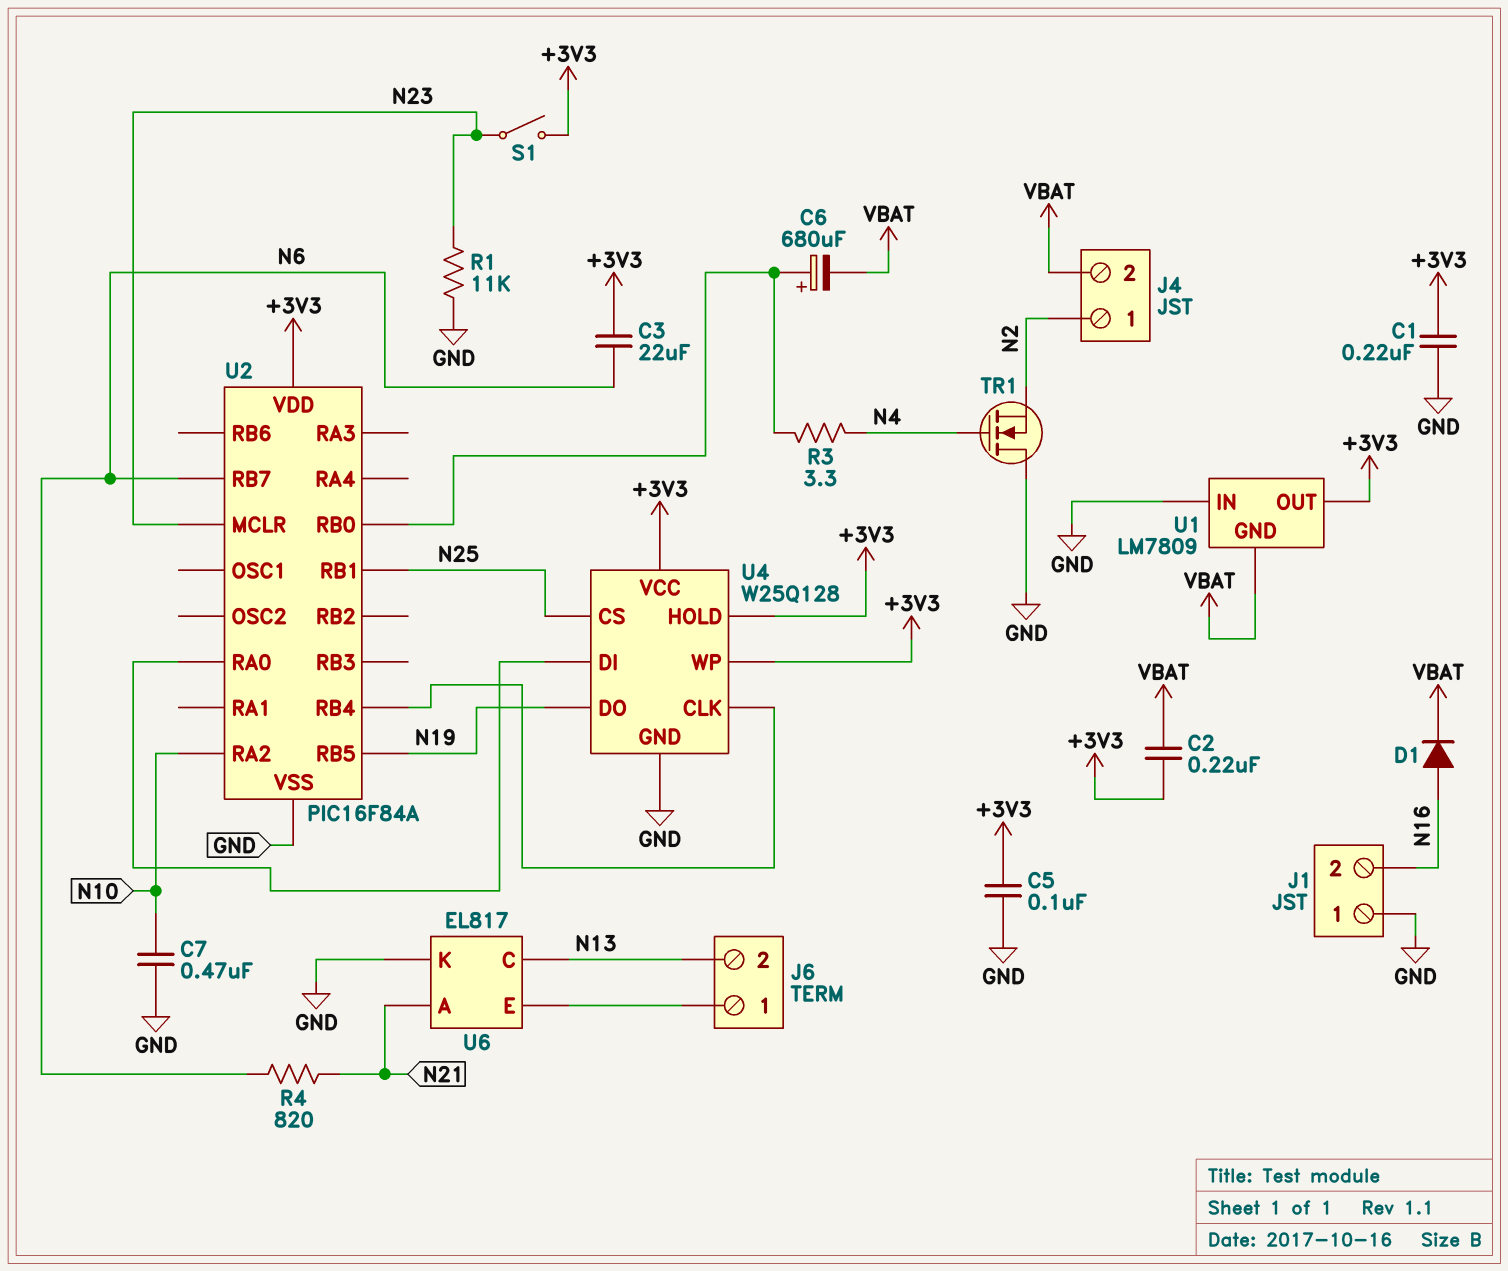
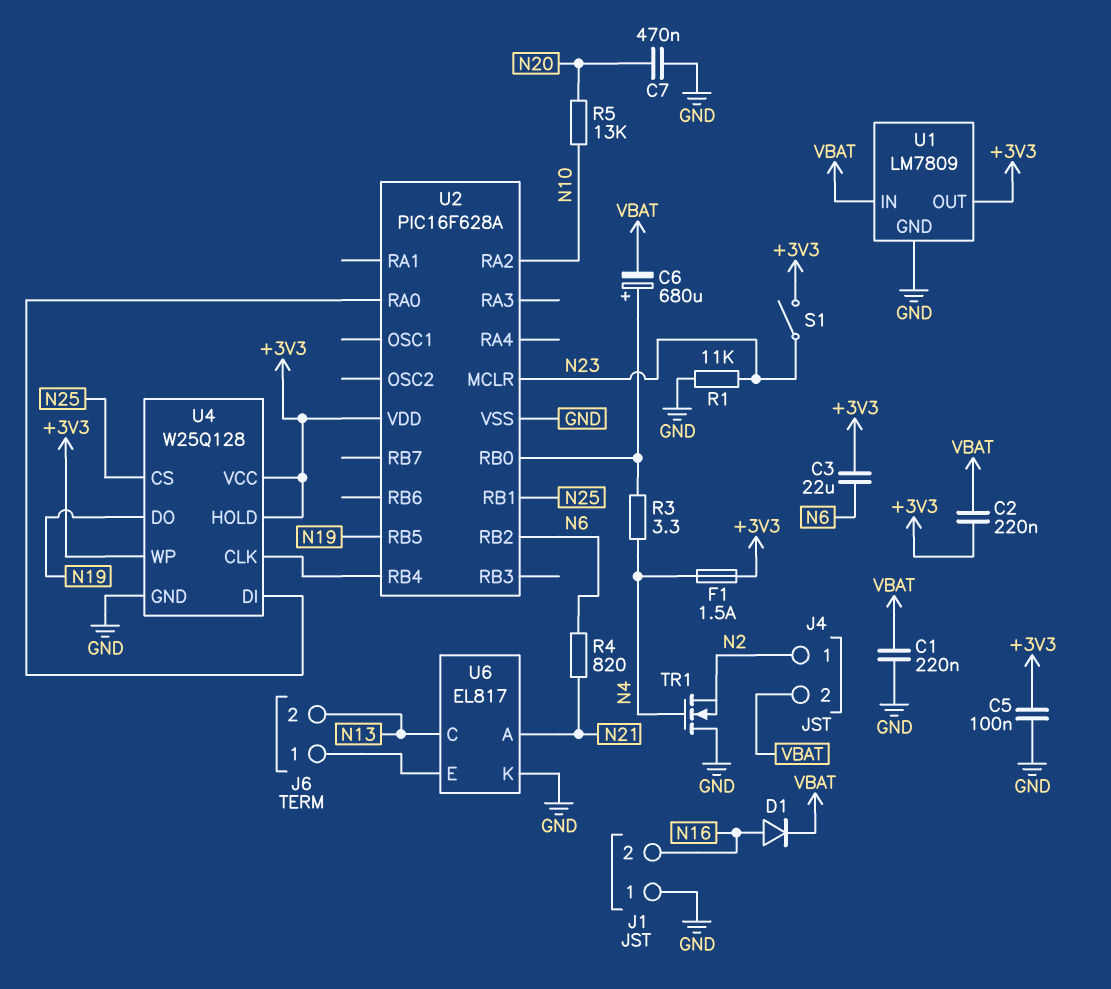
C1: 220nF (+3V3, GND) -> 220nF (GND, VBAT)
C7: 470nF (GND, N10) -> 470nF (GND, N20)
F1: none -> 1.5A (+3V3, N4)
R5: none -> 13k (N10, N20)
U1 pin GND: VBAT -> GND
U1 pin IN: GND -> VBAT
U2: PIC16F84A -> PIC16F628A
U2 pin RB2: none -> N6
U2 pin RB7: N6 -> none

